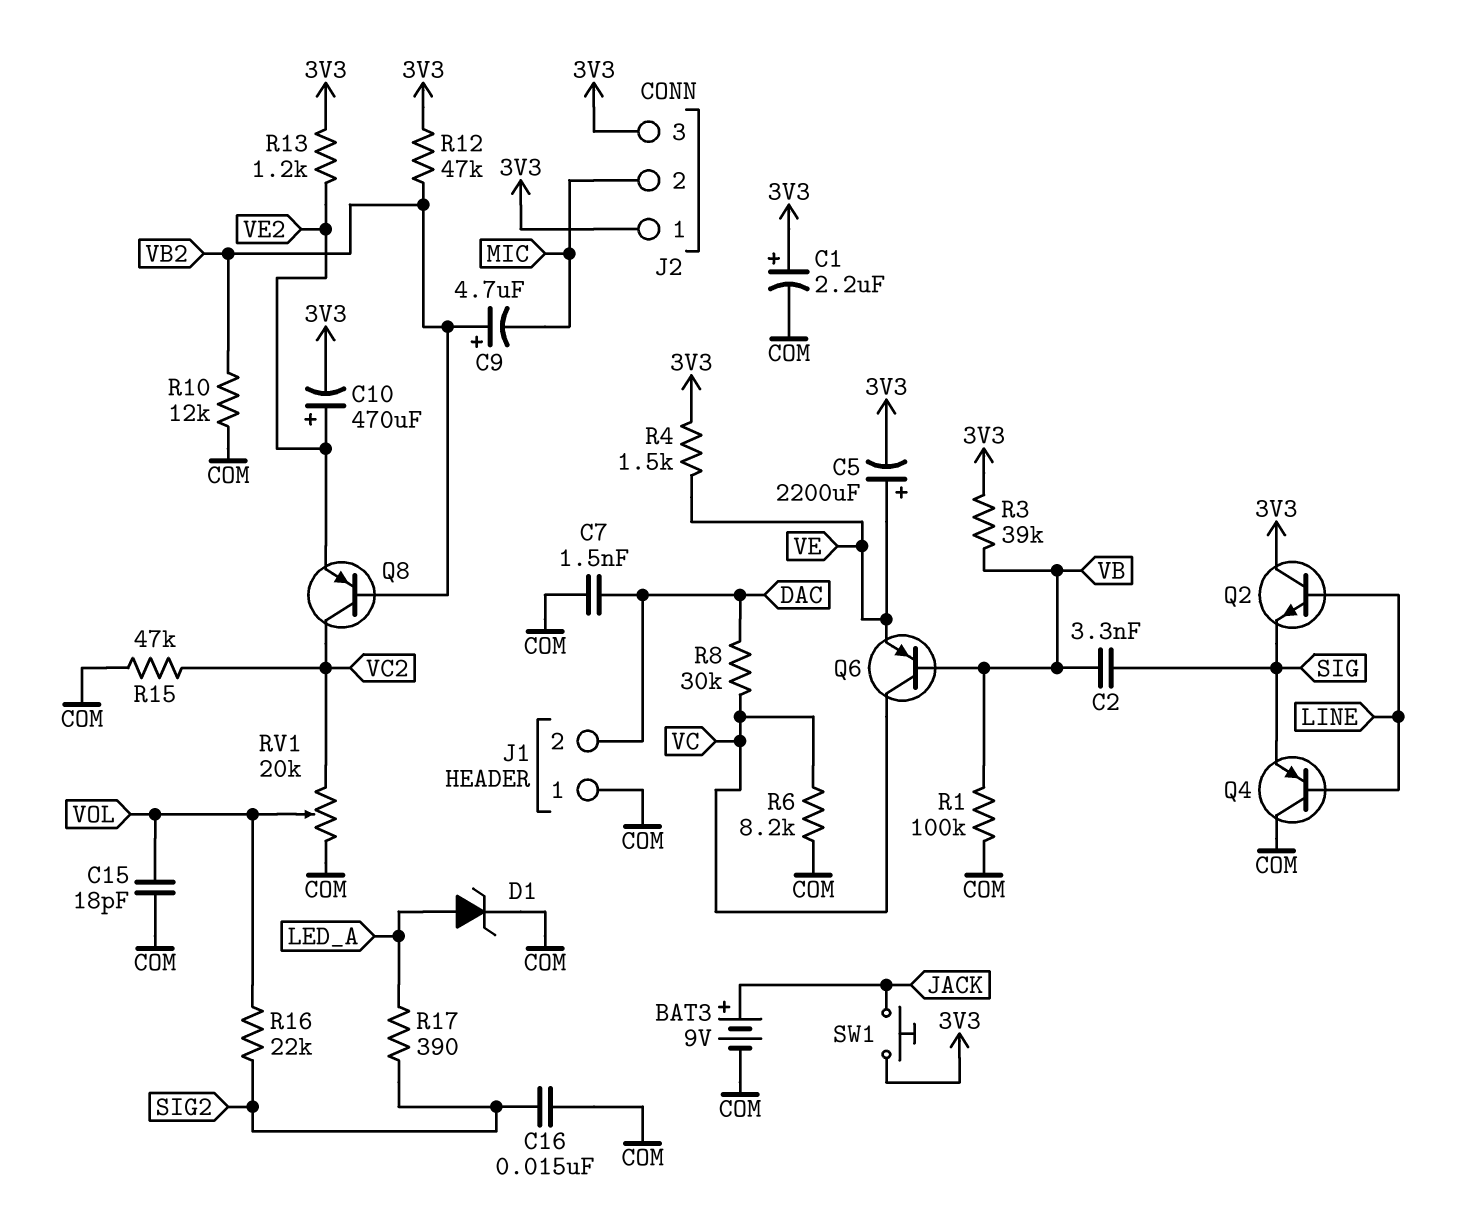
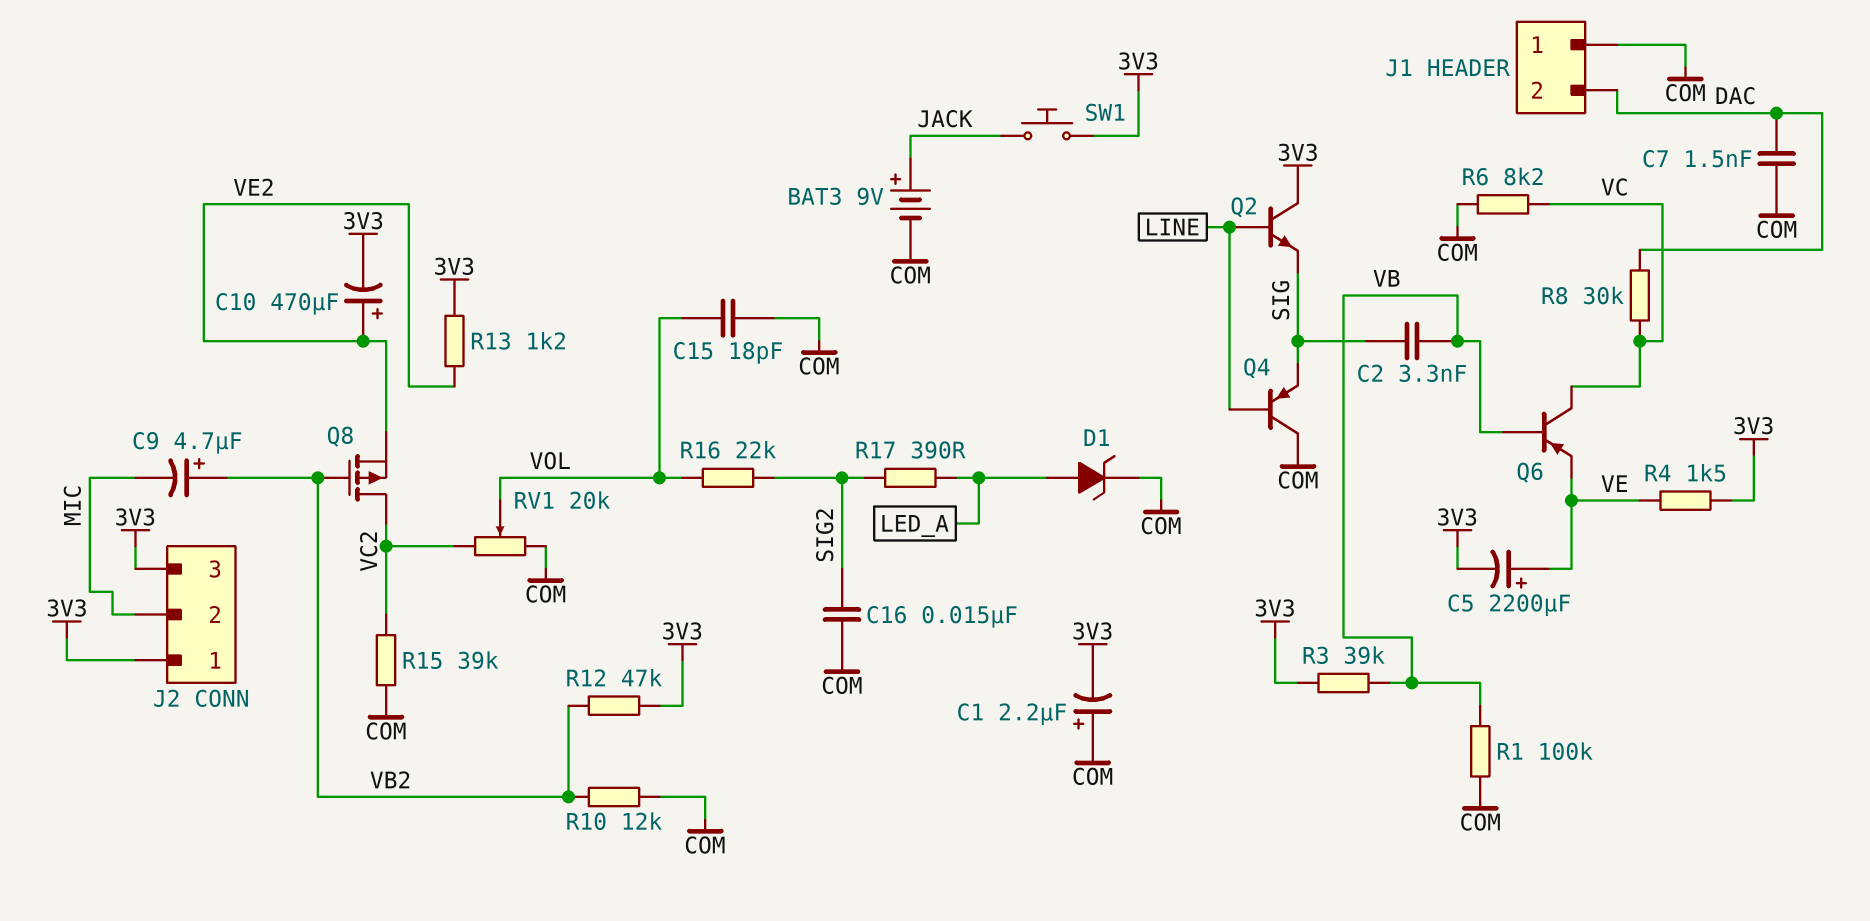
C1: 2.2uF (plus 3V3, minus COM) -> 2.2uF (plus COM, minus 3V3)
Q8: PNP (B VB2, C VC2, E VE2) -> PMOS (G VB2, D VC2, S VE2)
R15: 47k (COM, VC2) -> 39k (COM, VC2)

